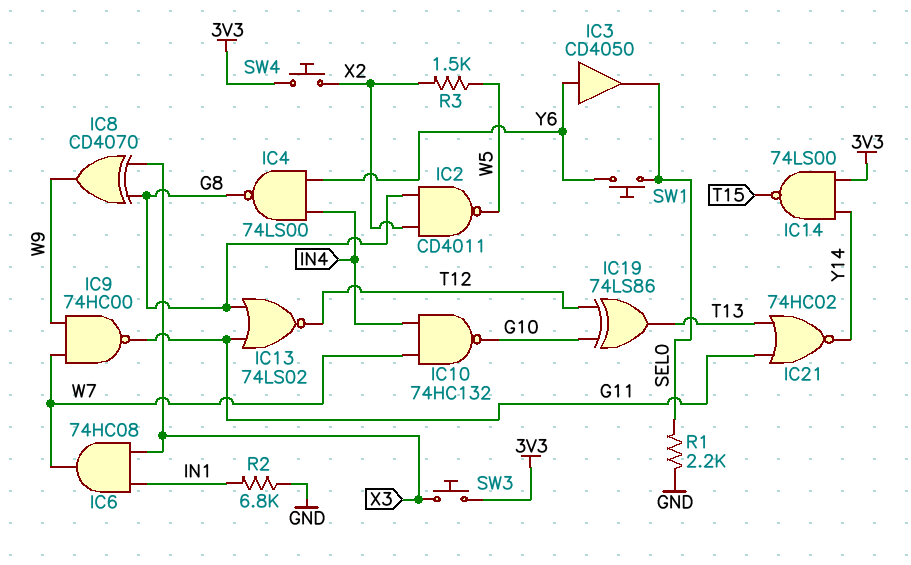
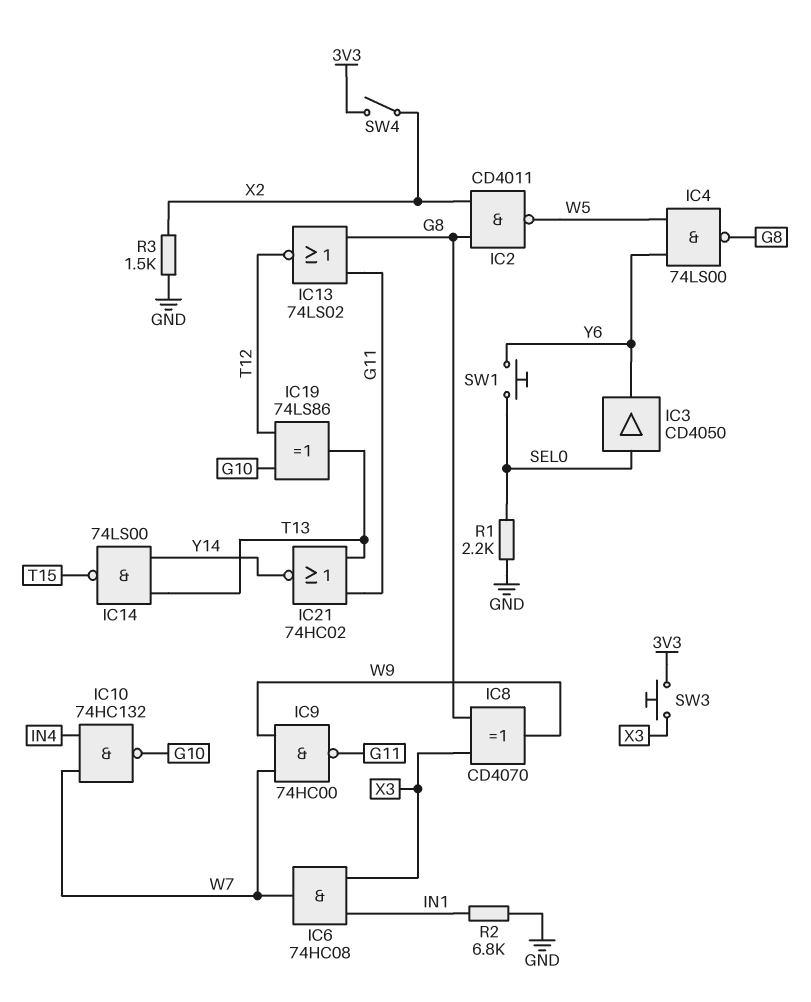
IC3: buffer CD4050 (in Y6, out SEL0) -> buffer CD4050 (in SEL0, out Y6)
IC4: NAND 74LS00 (in IN4, in Y6, out G8) -> NAND 74LS00 (in W5, in Y6, out G8)
IC14: NAND 74LS00 (in 3V3, in Y14, out T15) -> NAND 74LS00 (in T13, in Y14, out T15)
R3: 1.5k (W5, X2) -> 1.5k (GND, X2)
SW4: button (3V3, X2) -> switch (3V3, X2)

